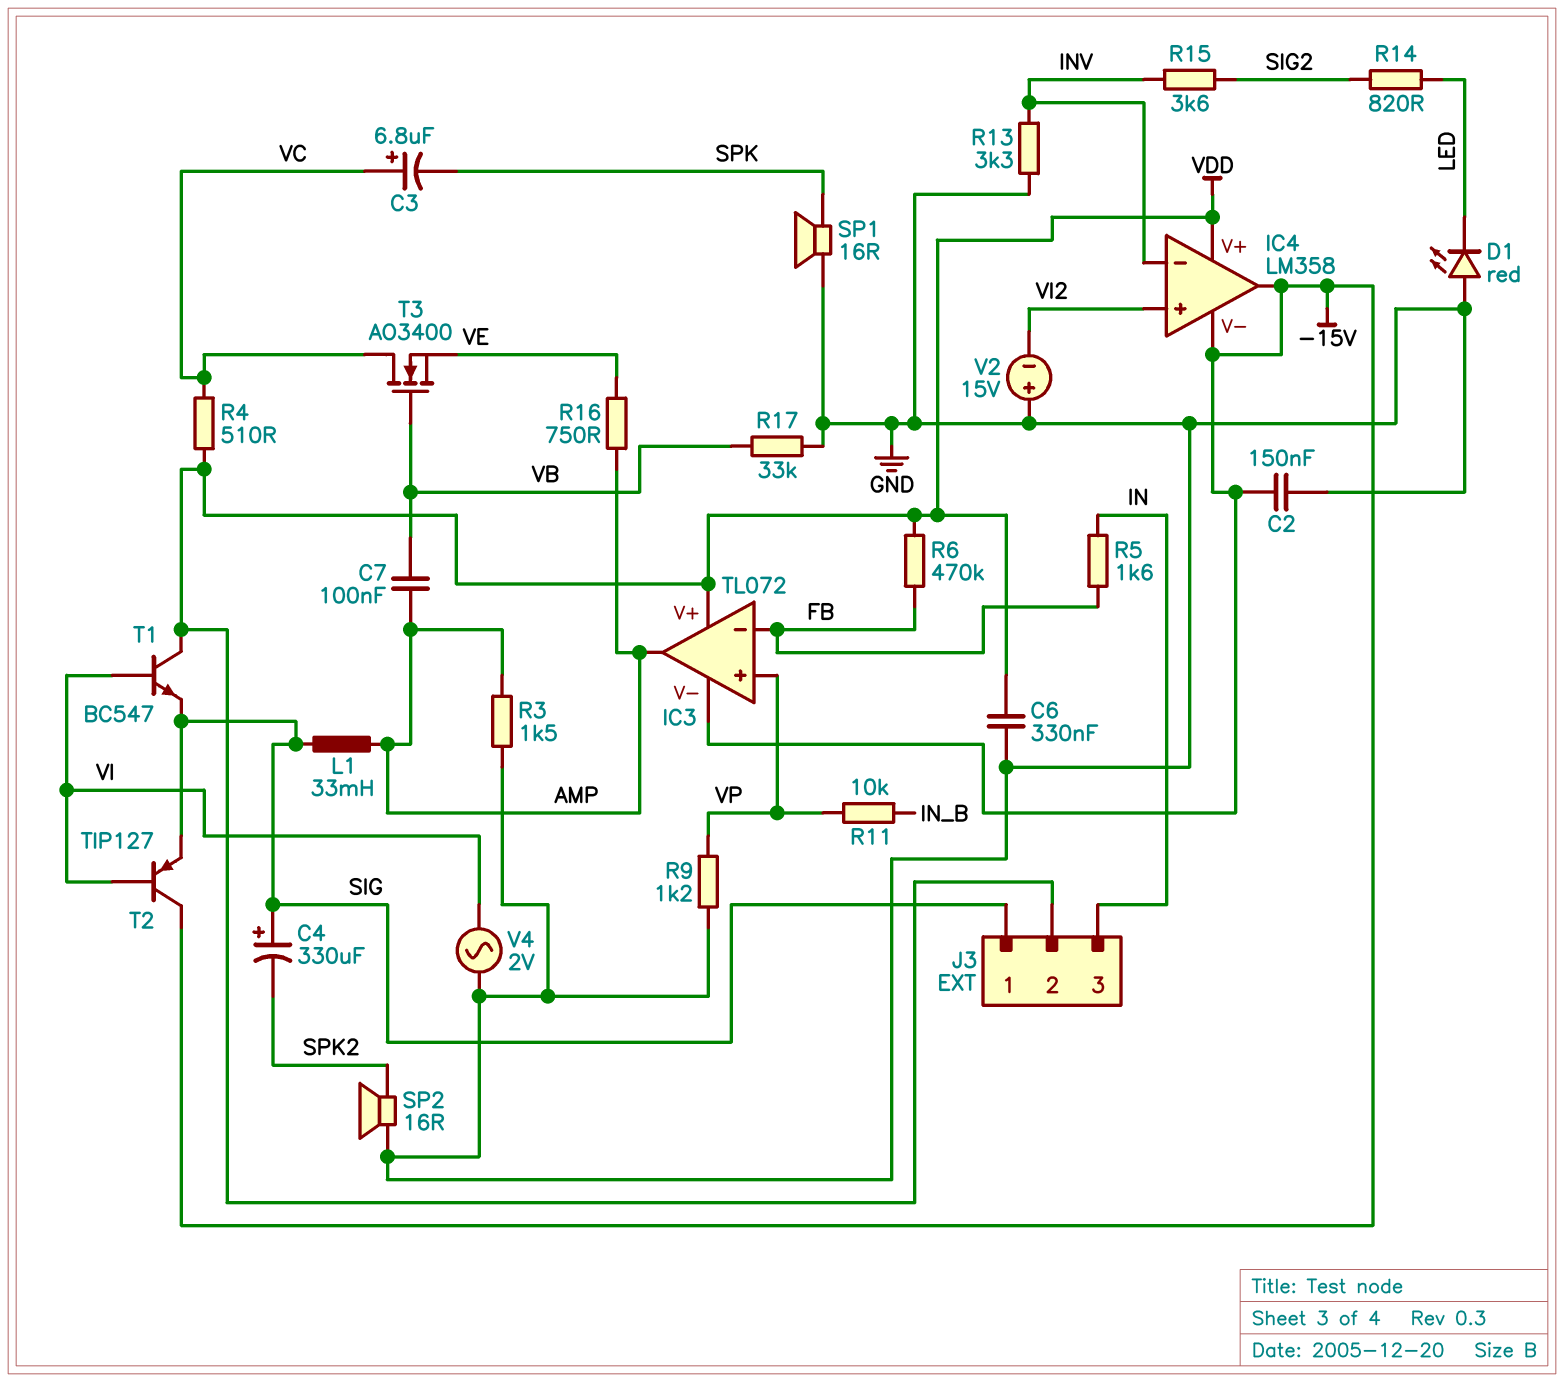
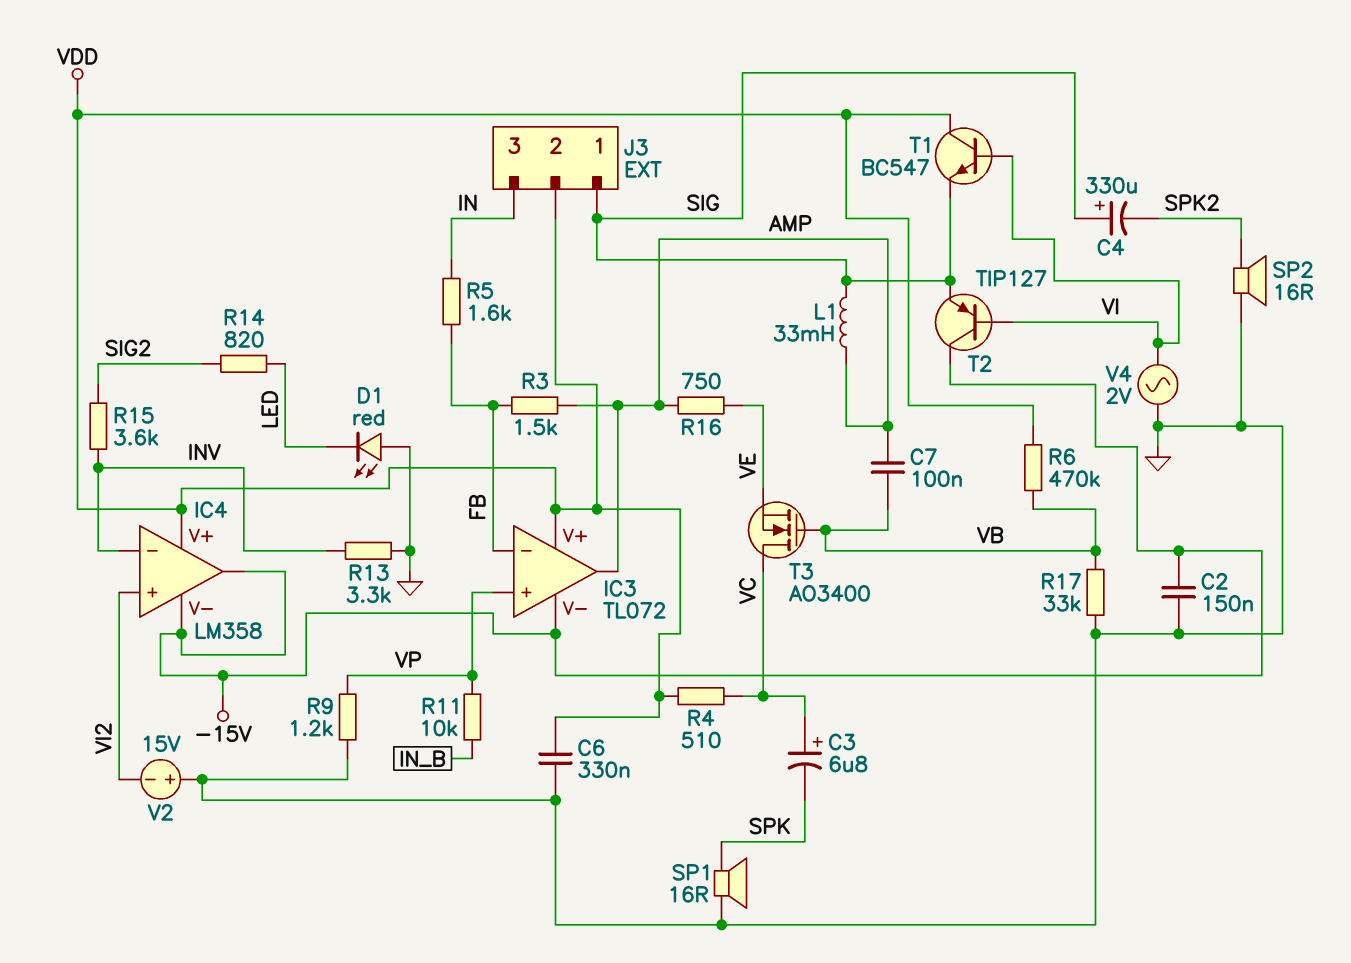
R3: 1.5k (AMP, GND) -> 1.5k (AMP, FB)
R6: 470k (FB, VDD) -> 470k (VB, VDD)

